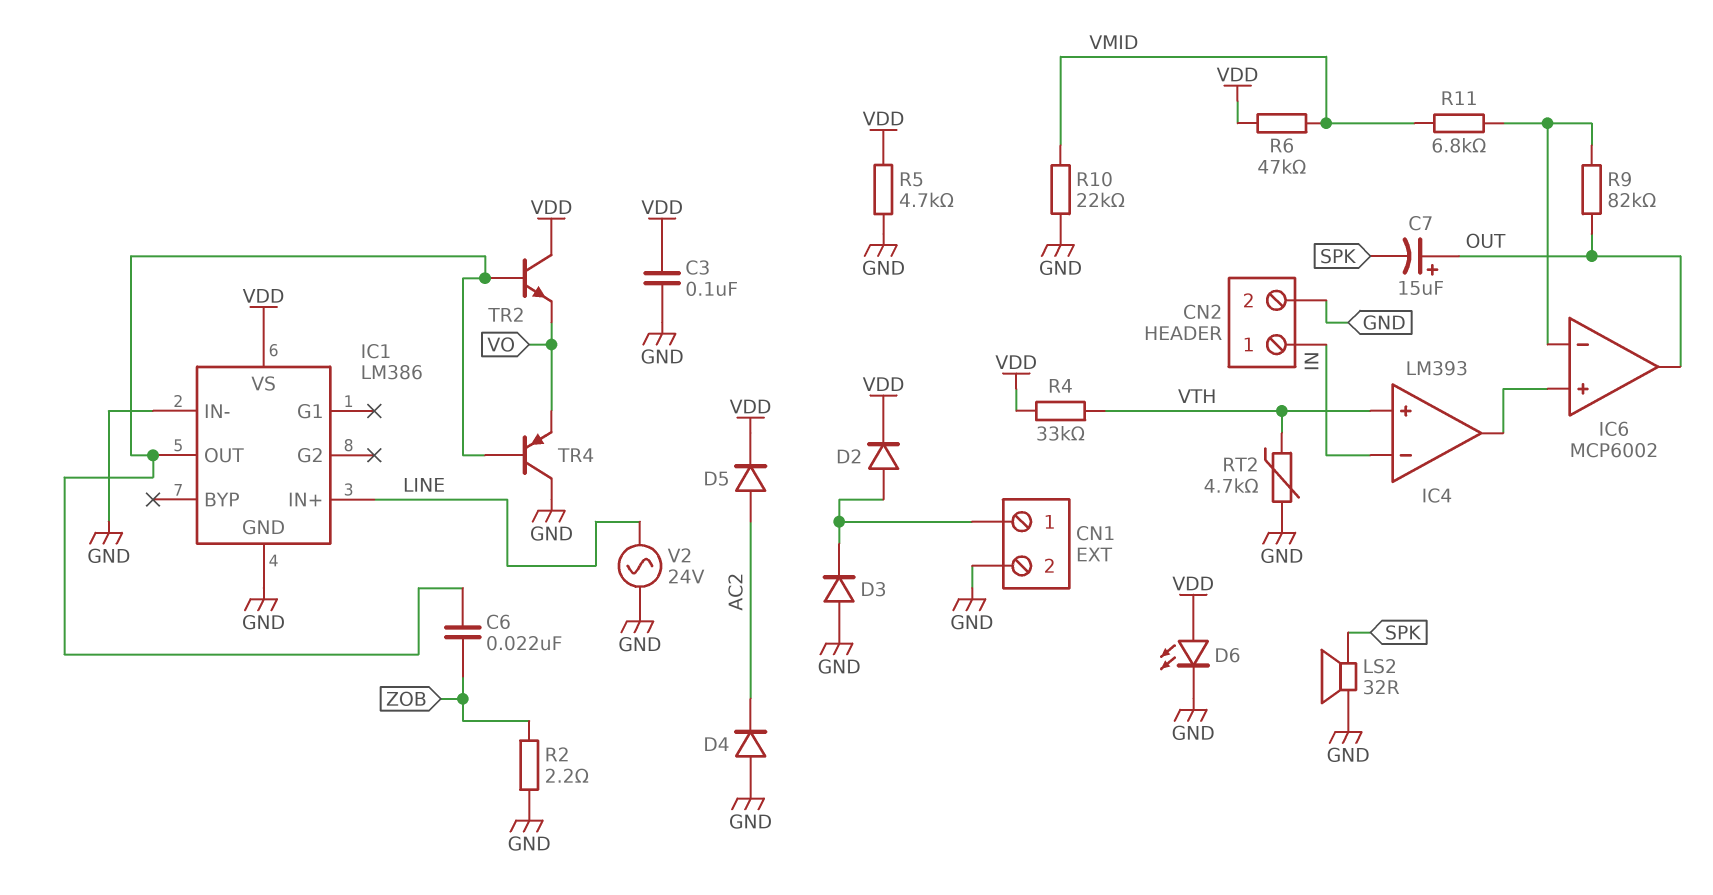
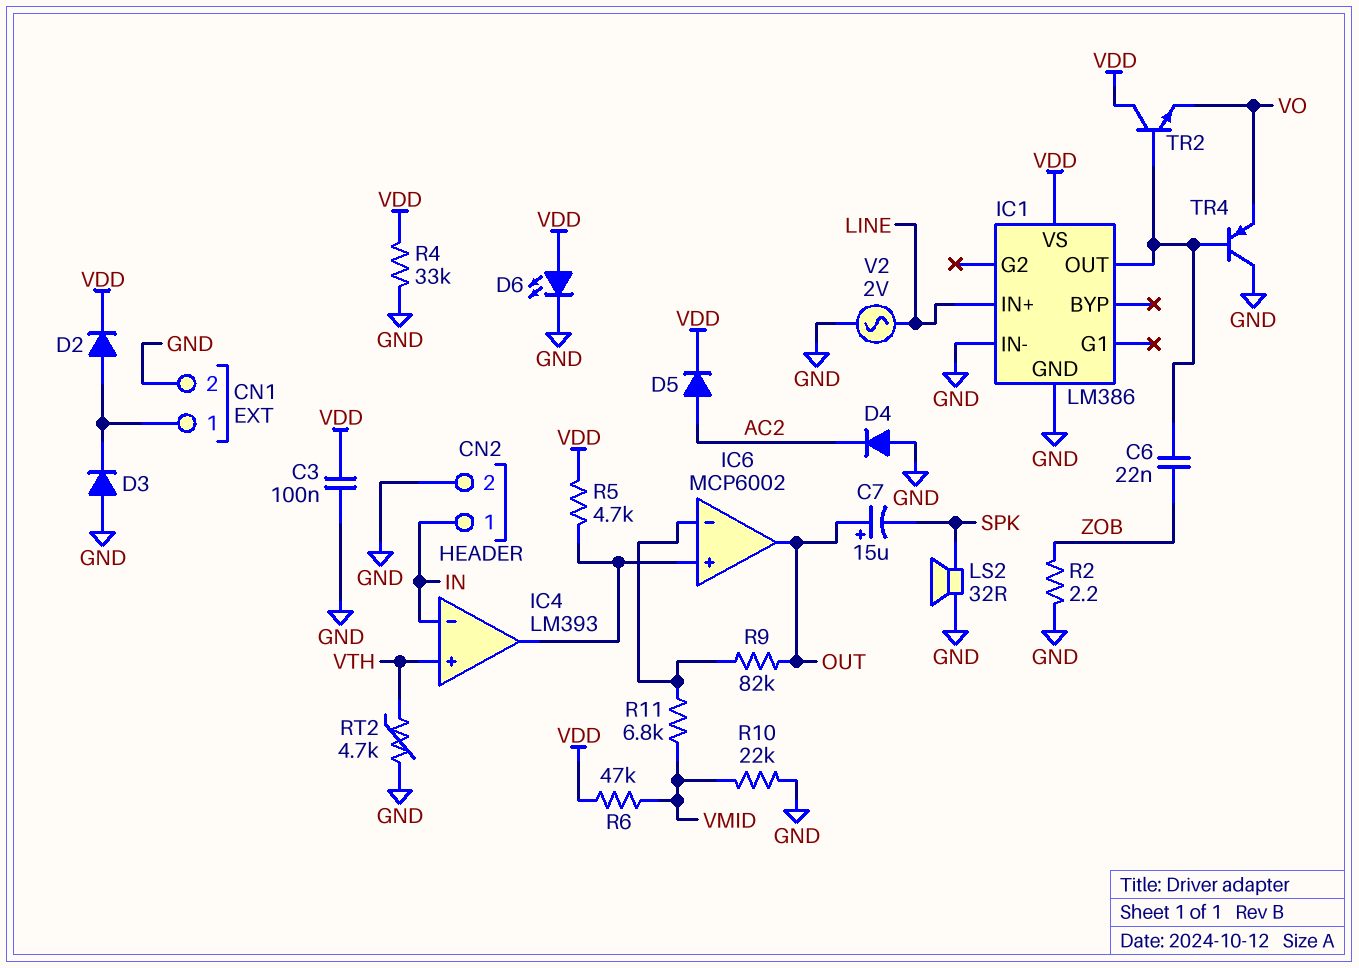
R4: 33k (VDD, VTH) -> 33k (GND, VDD)
R5: 4.7k (GND, VDD) -> 4.7k (IC4/out, VDD)
V2: AC 24V (GND, LINE) -> AC 2V (GND, LINE)

